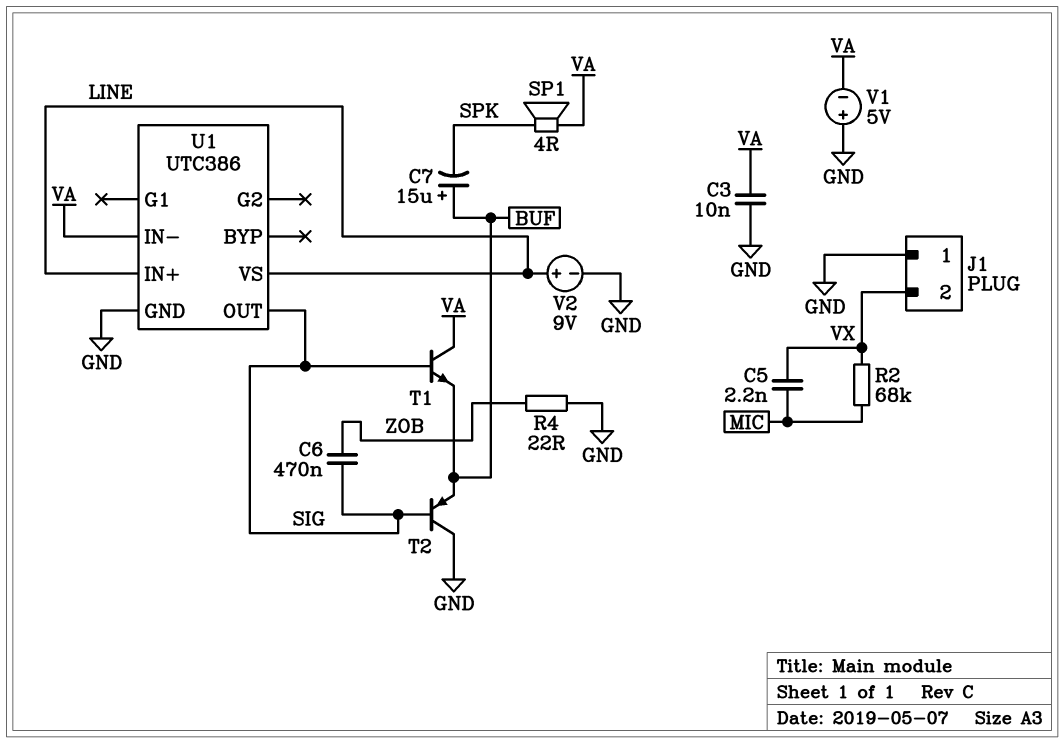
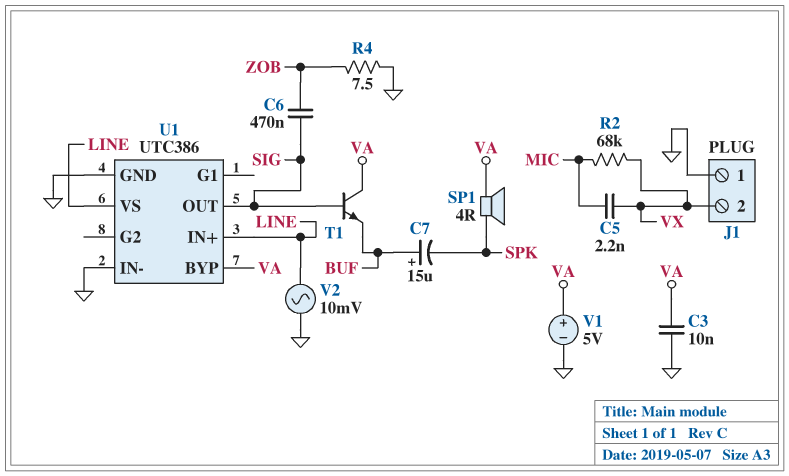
R4: 22 (GND, ZOB) -> 7.5 (GND, ZOB)
T2: PNP (B SIG, C GND, E BUF) -> none
U1 pin BYP: none -> VA
U1 pin IN-: VA -> GND
V1: 5V (plus GND, minus VA) -> 5V (plus VA, minus GND)
V2: 9V (plus LINE, minus GND) -> AC 10mV (GND, LINE)

